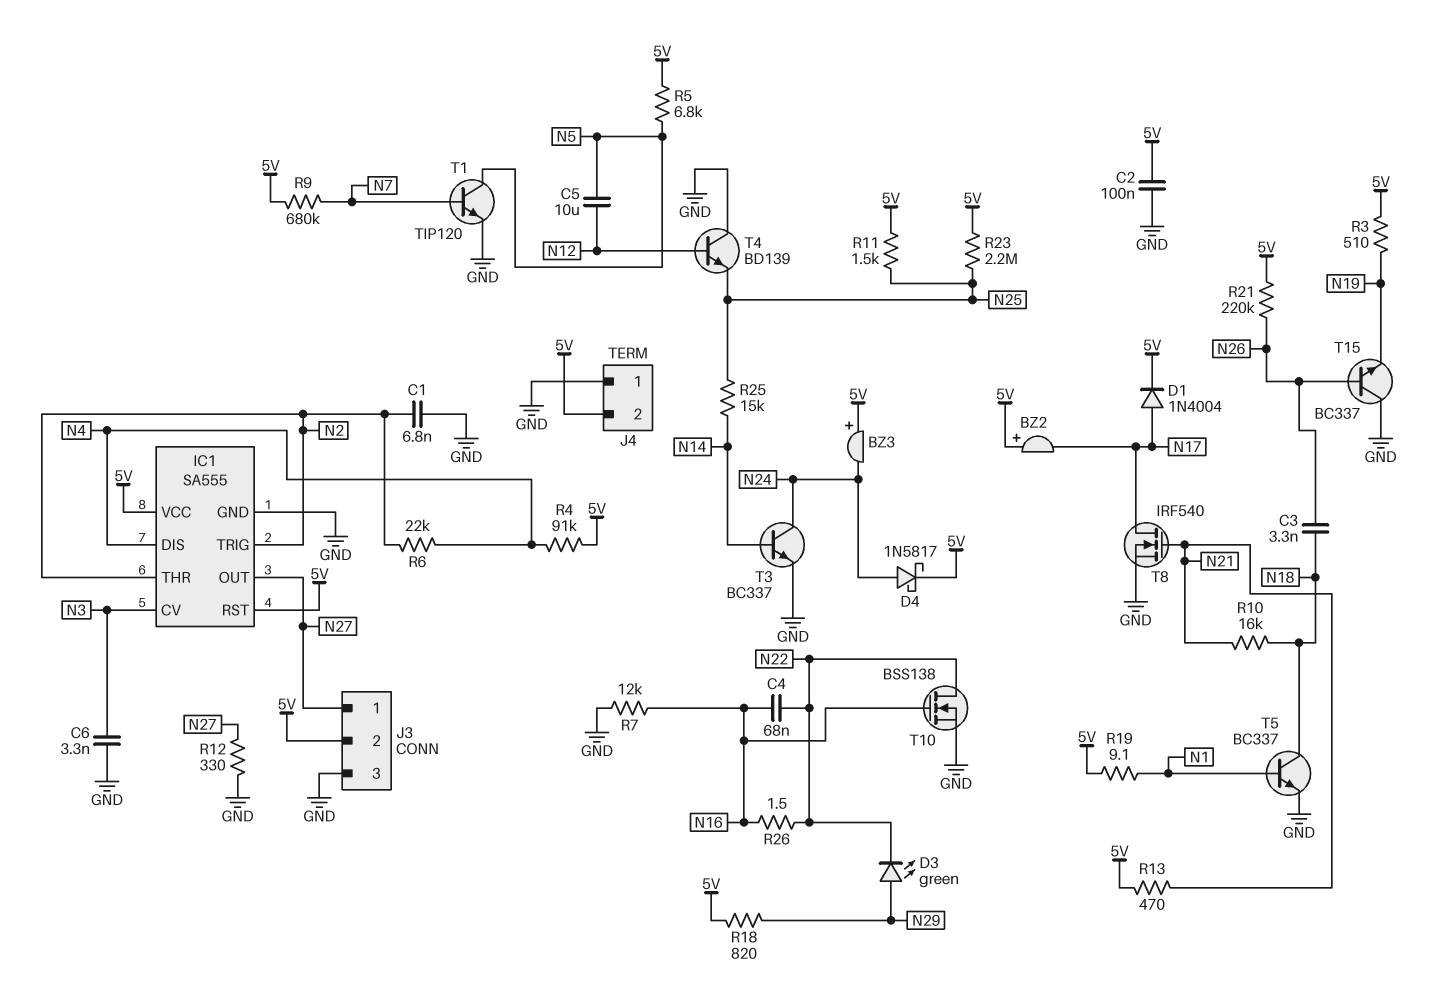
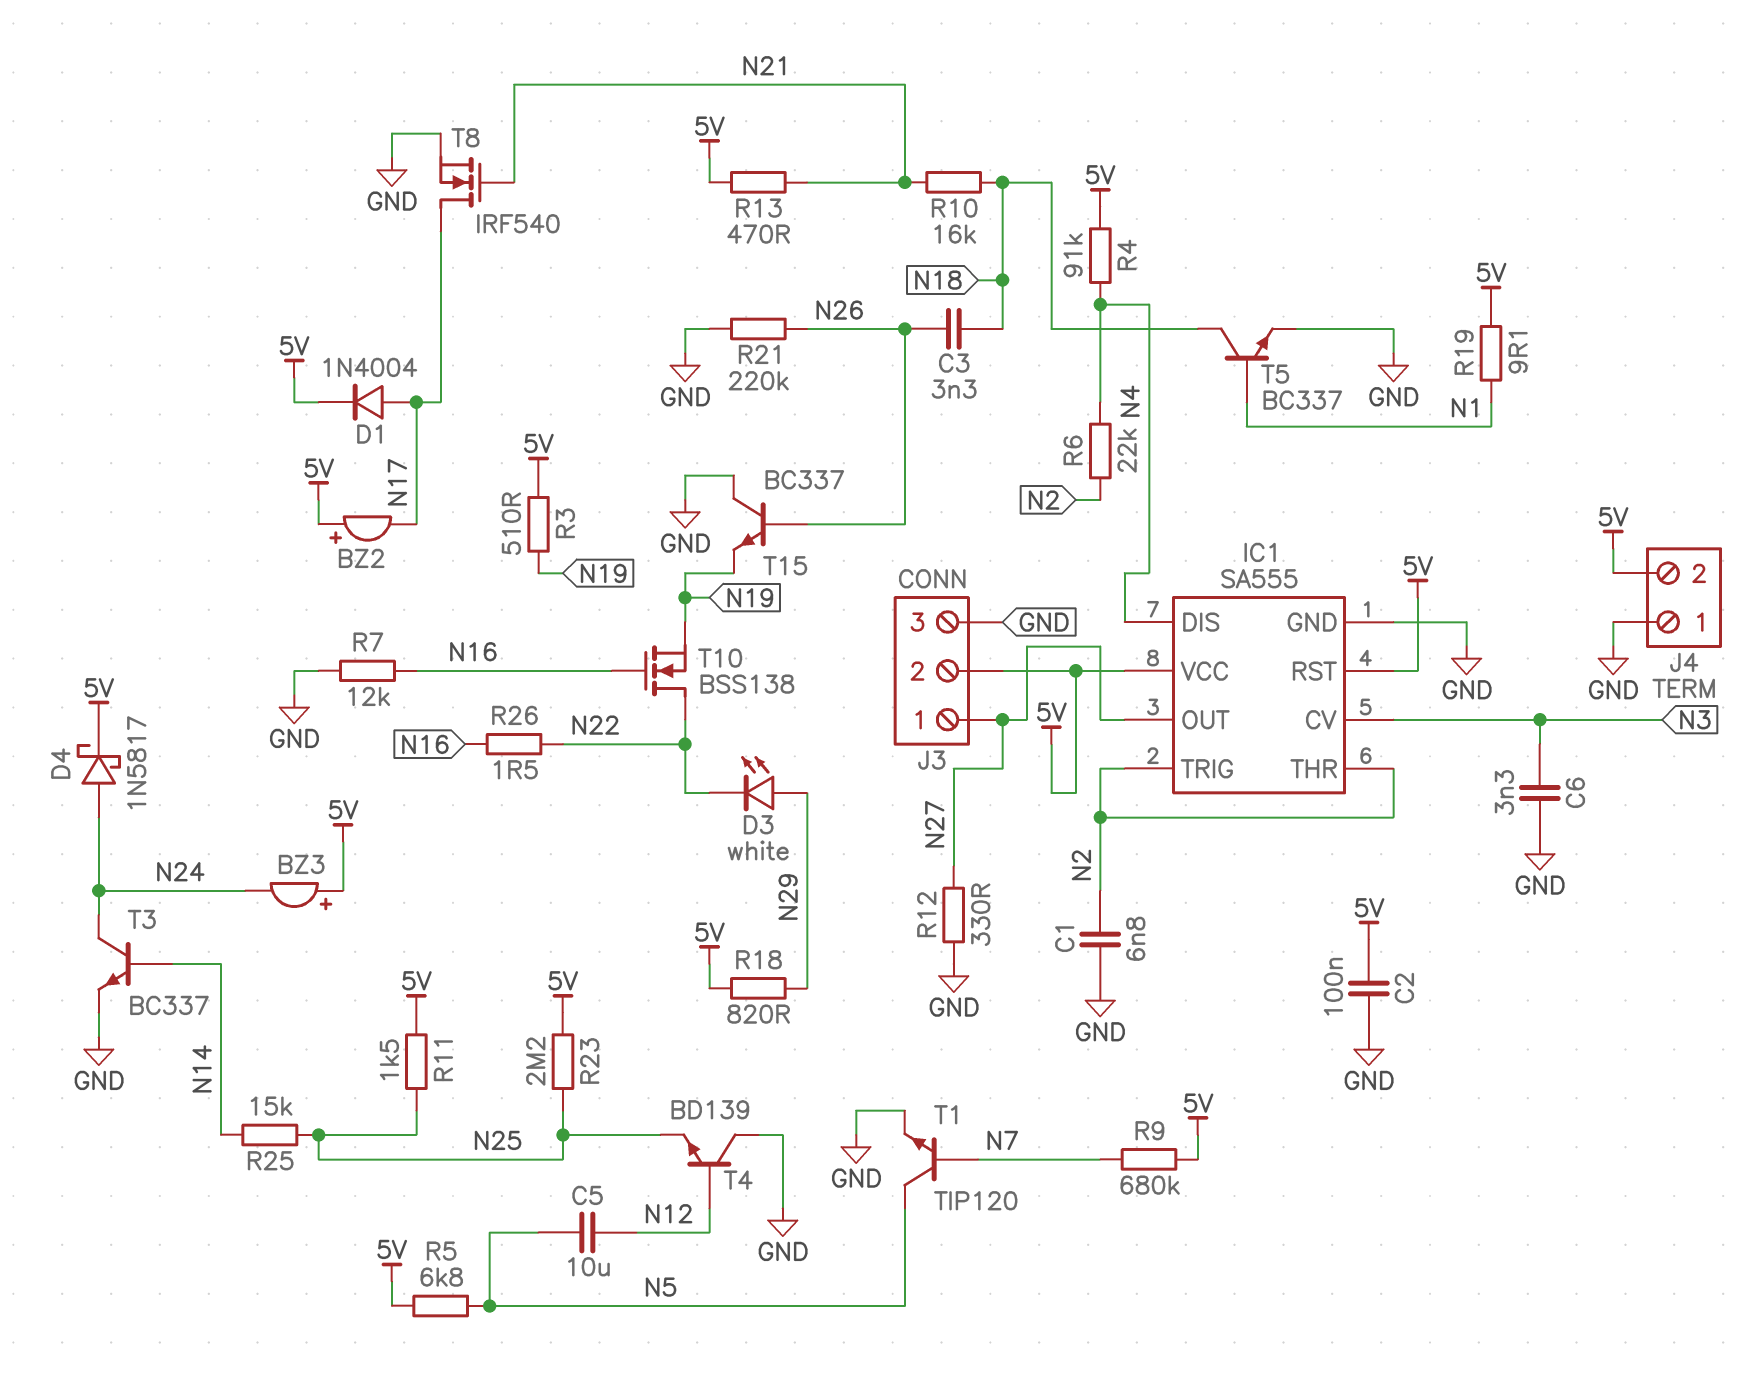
C4: 68nF (N16, N22) -> none
D3: LED green (A N29, K N22) -> LED white (A N29, K N22)
R21: 220k (5V, N26) -> 220k (GND, N26)
T10: NMOS BSS138 (G N16, D N22, S GND) -> NMOS BSS138 (G N16, D N22, S N19)

